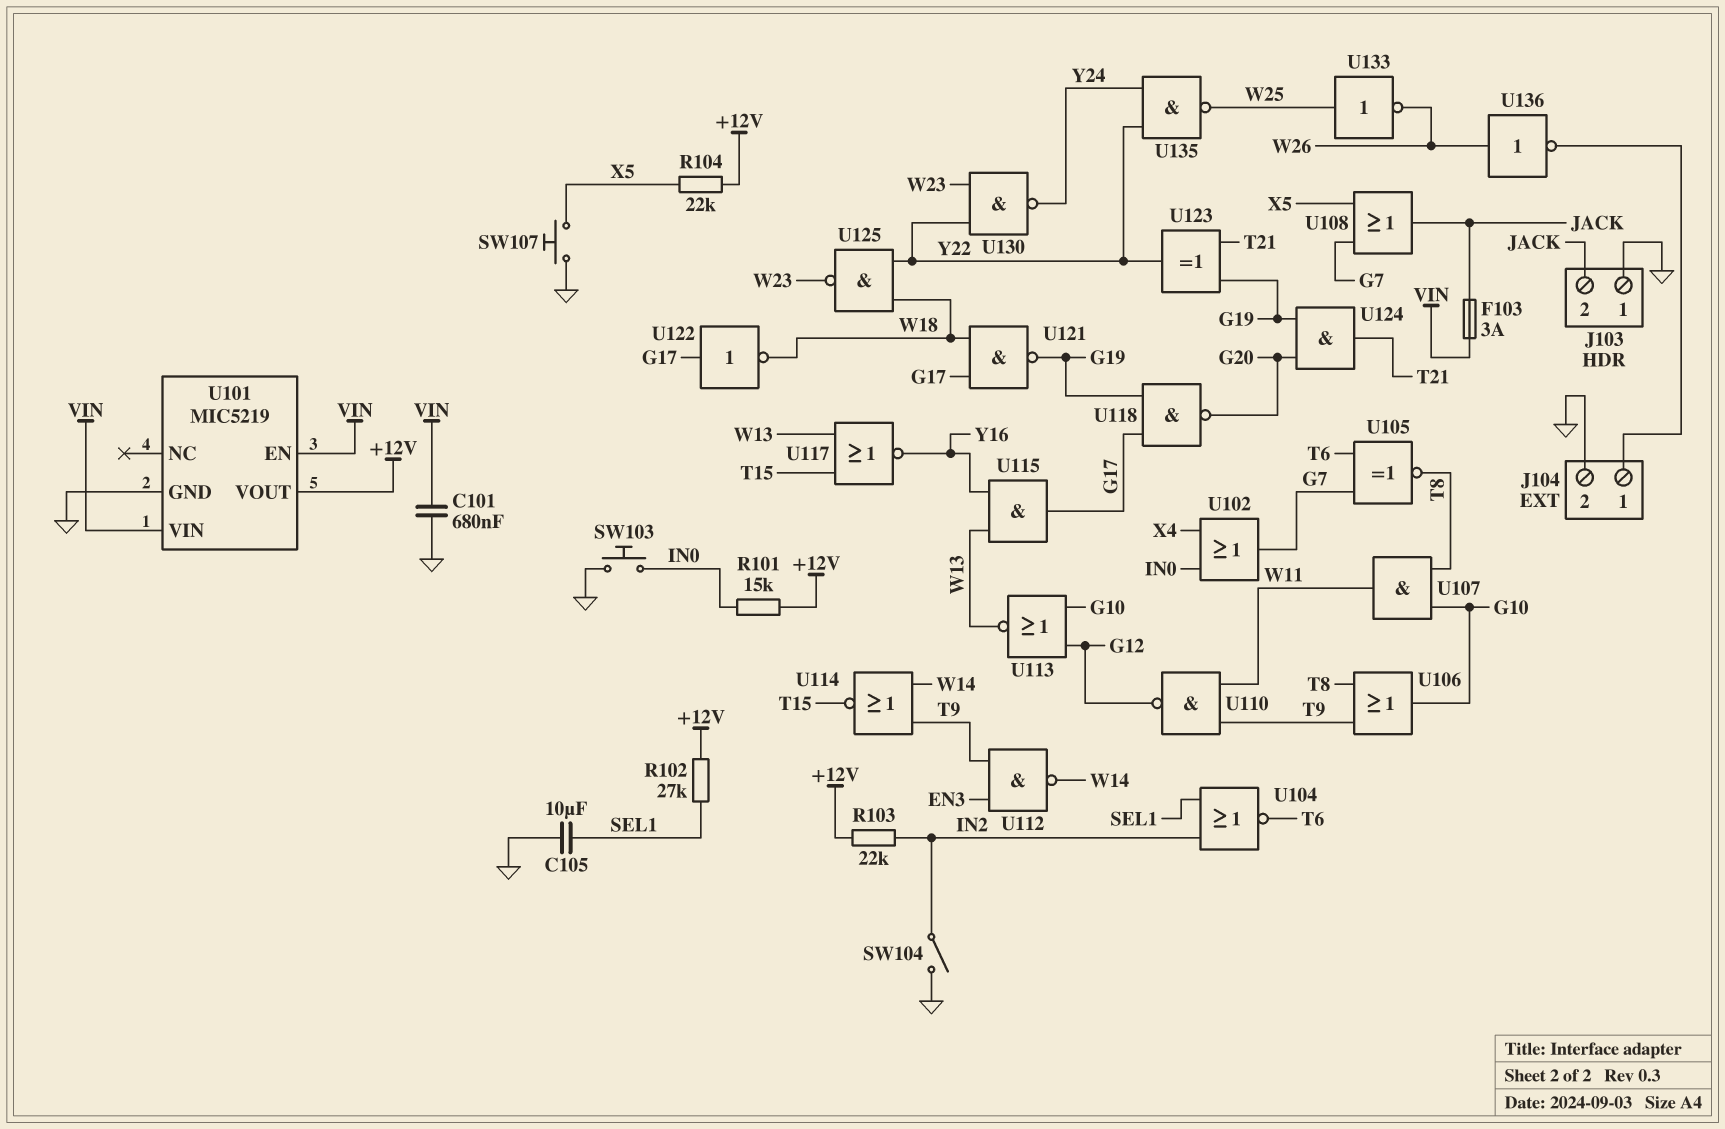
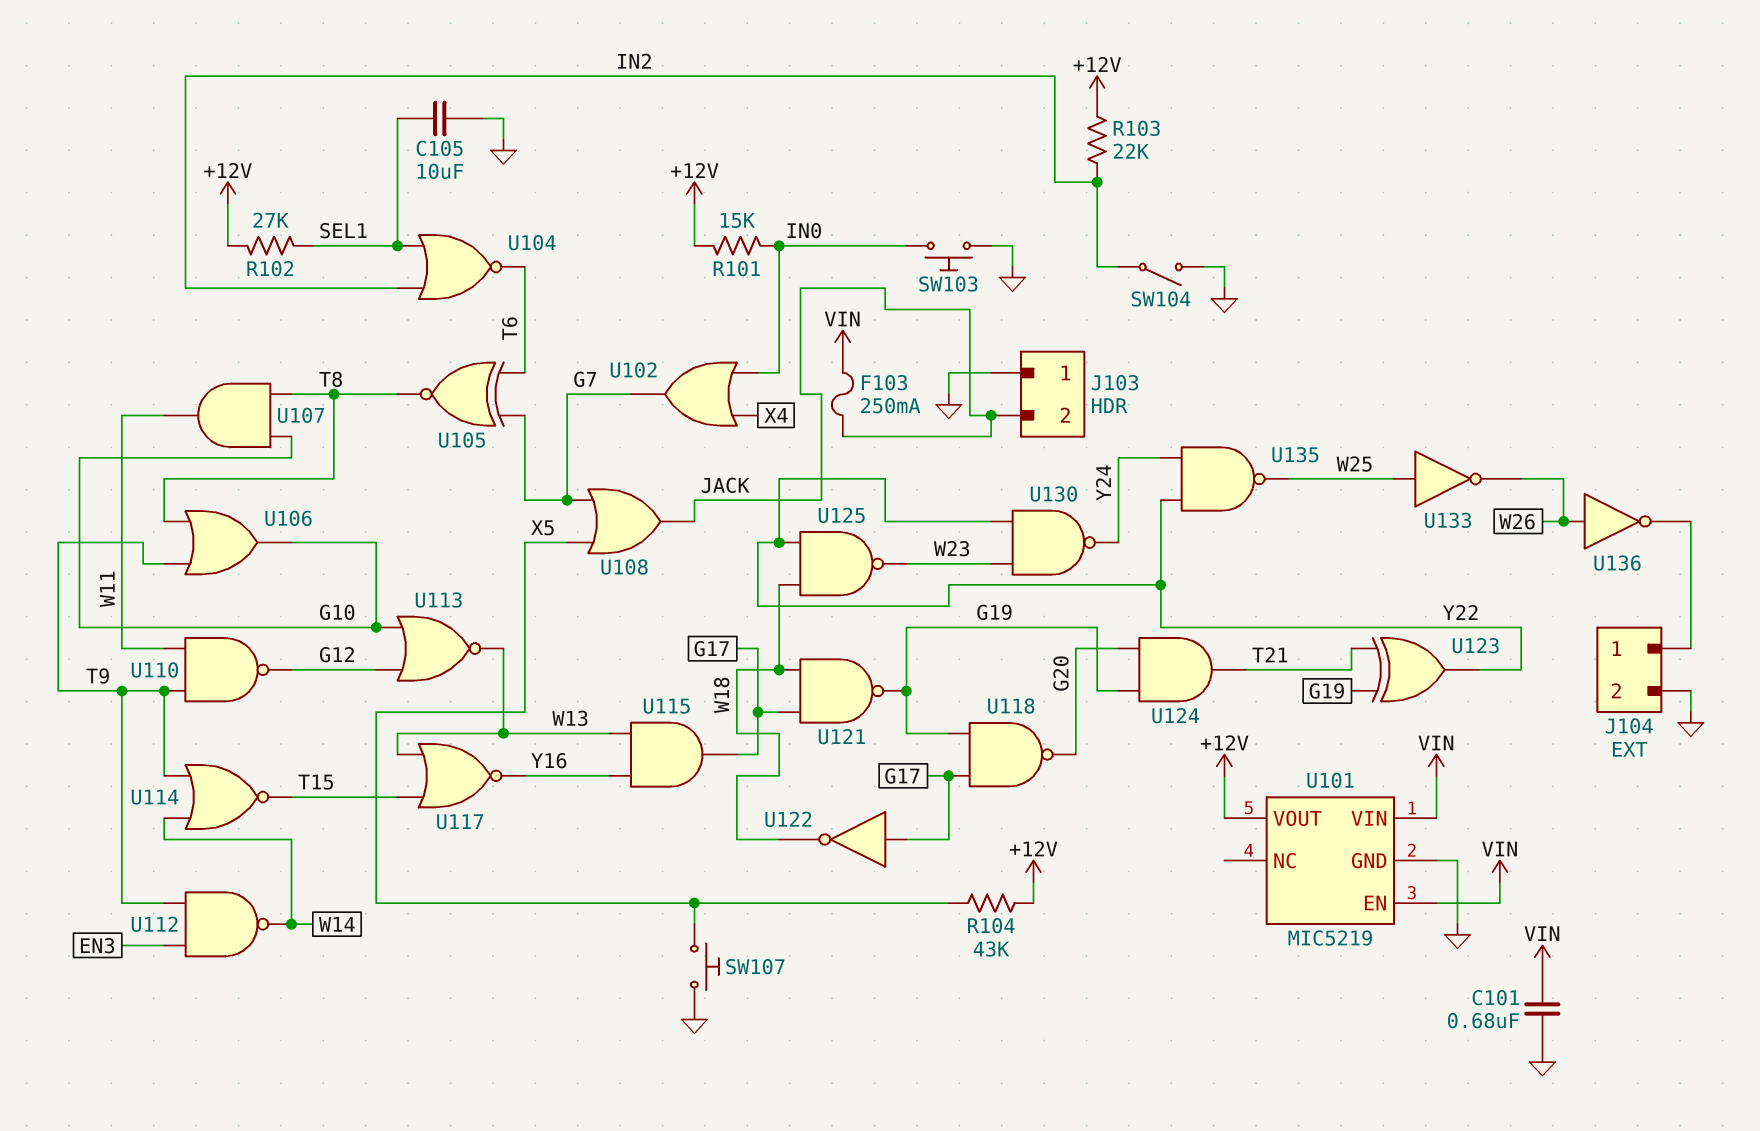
F103: 3A (JACK, VIN) -> 250mA (JACK, VIN)
R104: 22k (+12V, X5) -> 43k (+12V, X5)

